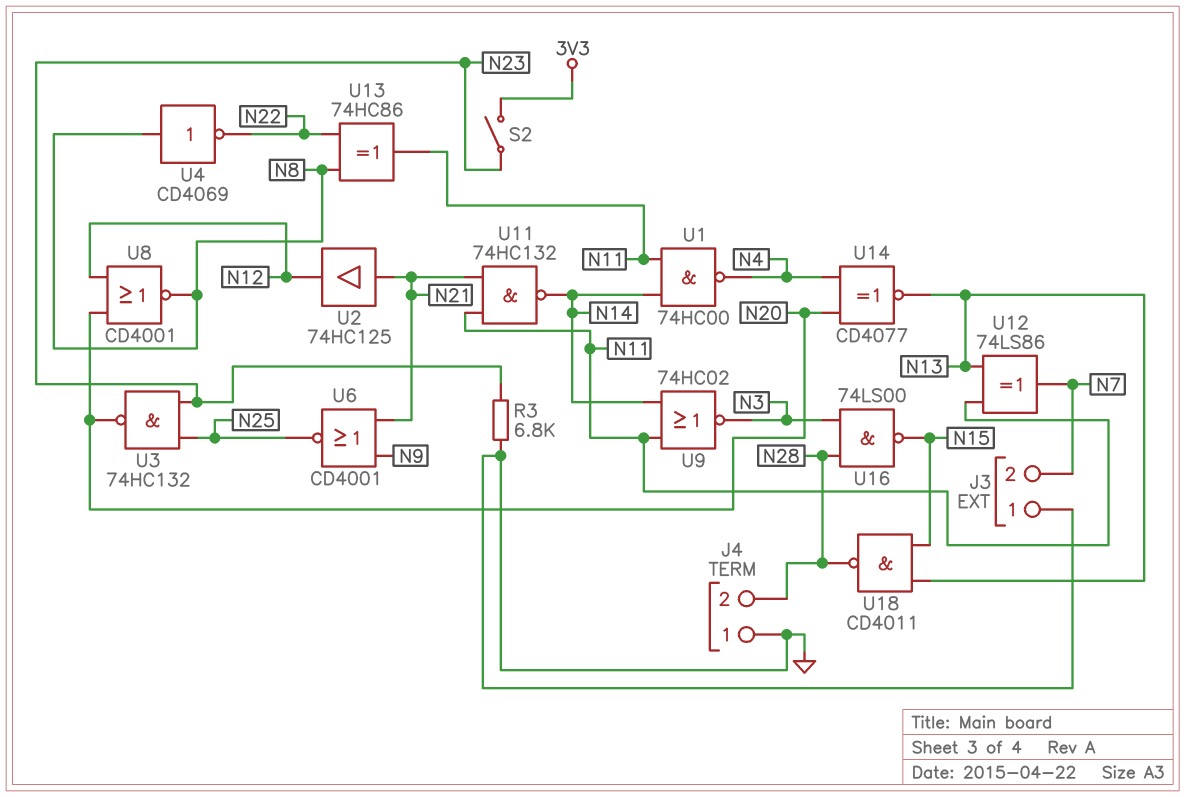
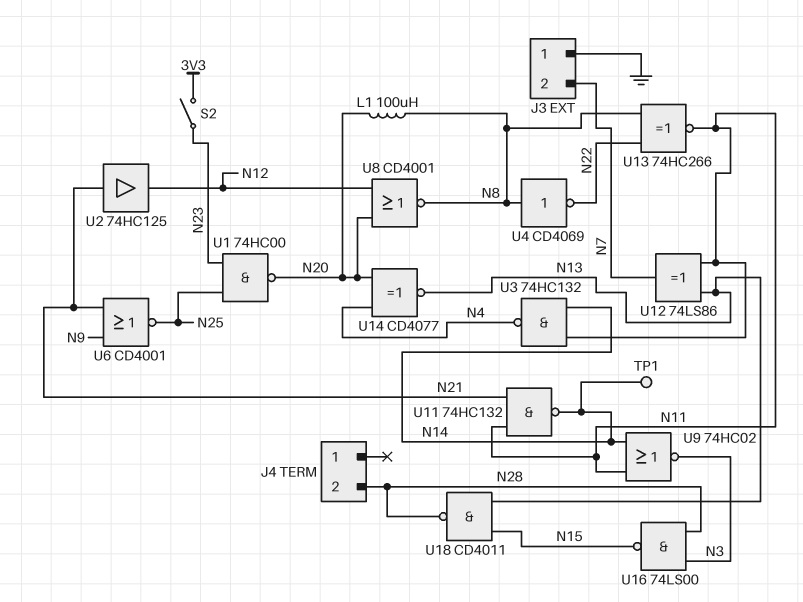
J4 pin 1: GND -> none
L1: none -> 100uH (N8, N20)
R3: 6.8k (GND, N23) -> none
TP1: none -> test point (N14)
U1: NAND 74HC00 (in N11, in N14, out N4) -> NAND 74HC00 (in N23, in N25, out N20)
U3: NAND 74HC132 (in N23, in N25, out N20) -> NAND 74HC132 (in N11, in N14, out N4)
U13: XOR 74HC86 (in N8, in N22, out N11) -> XNOR 74HC266 (in N8, in N22, out N11)

